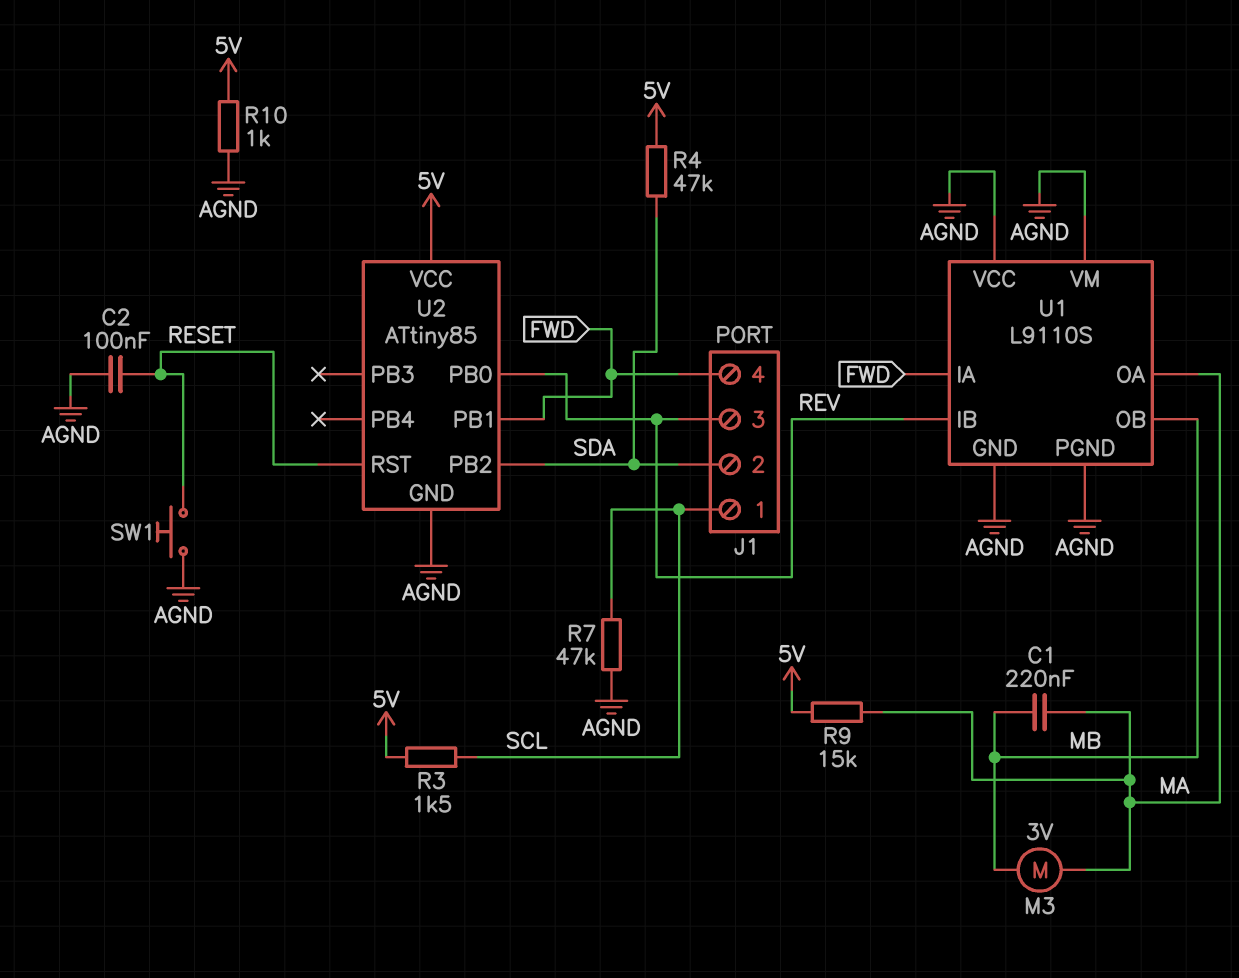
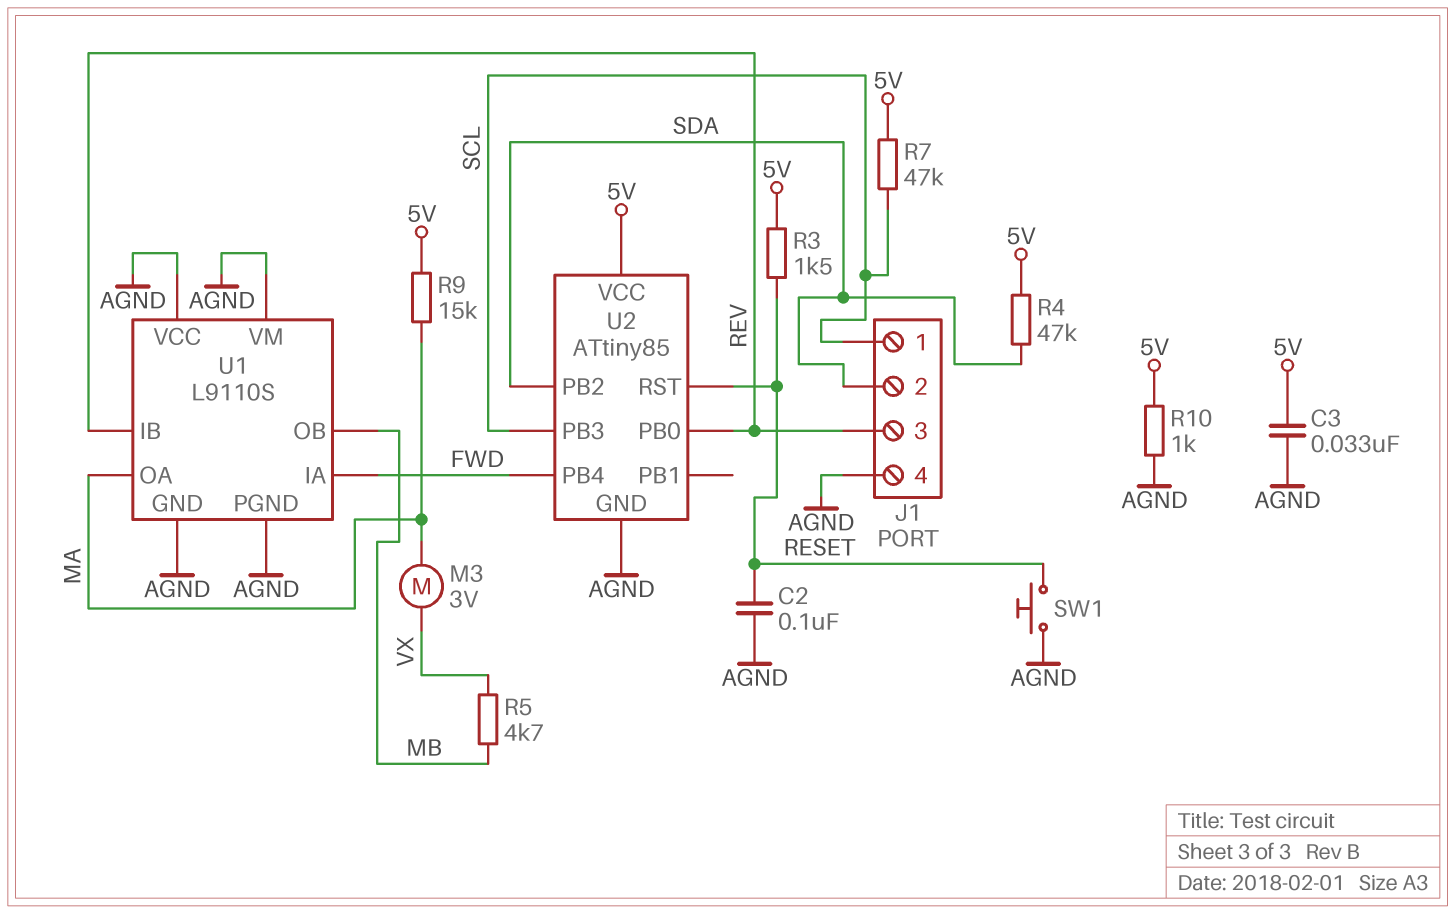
C1: 220nF (MA, MB) -> none
C3: none -> 33nF (5V, AGND)
J1 pin 4: FWD -> AGND
M3: motor 3V (MA, MB) -> motor 3V (MA, VX)
R3: 1.5k (5V, SCL) -> 1.5k (5V, RESET)
R5: none -> 4.7k (MB, VX)
R7: 47k (AGND, SCL) -> 47k (5V, SCL)
U2 pin PB1: FWD -> none
U2 pin PB3: none -> SCL
U2 pin PB4: none -> FWD

